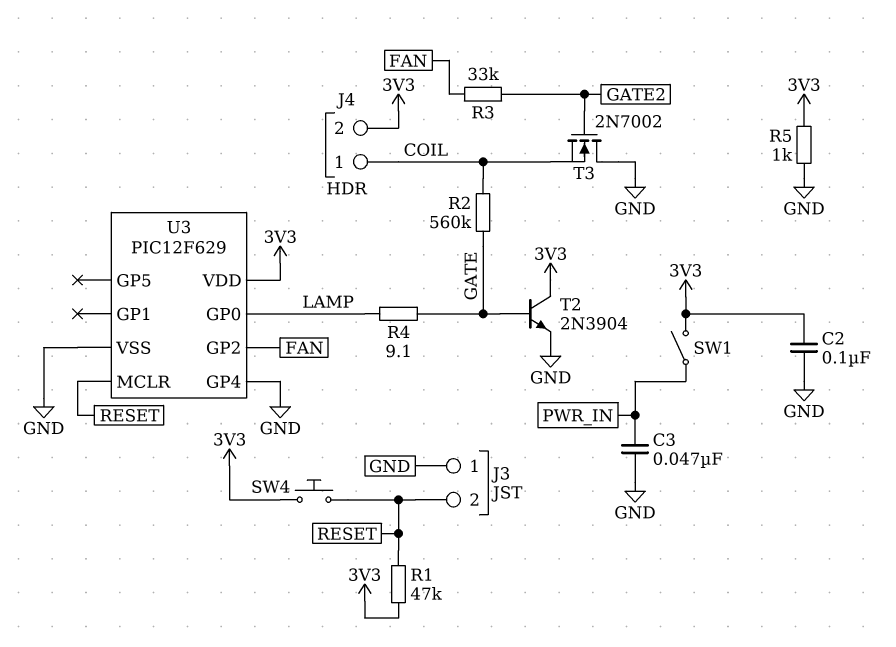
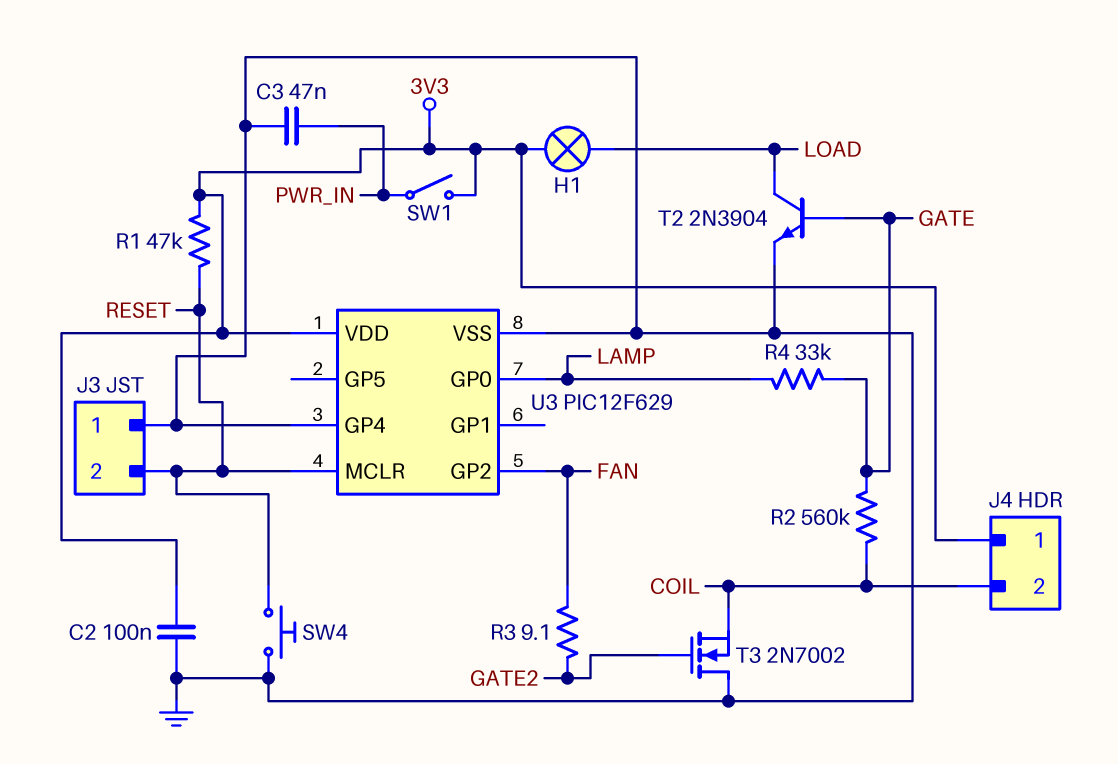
H1: none -> lamp (3V3, LOAD)
J4 pin 1: COIL -> 3V3
J4 pin 2: 3V3 -> COIL
R3: 33k (FAN, GATE2) -> 9.1 (FAN, GATE2)
R4: 9.1 (GATE, LAMP) -> 33k (GATE, LAMP)
R5: 1k (3V3, GND) -> none
SW4: button (3V3, RESET) -> button (GND, RESET)
T2: NPN 2N3904 (B GATE, C 3V3, E GND) -> NPN 2N3904 (B GATE, C LOAD, E GND)

